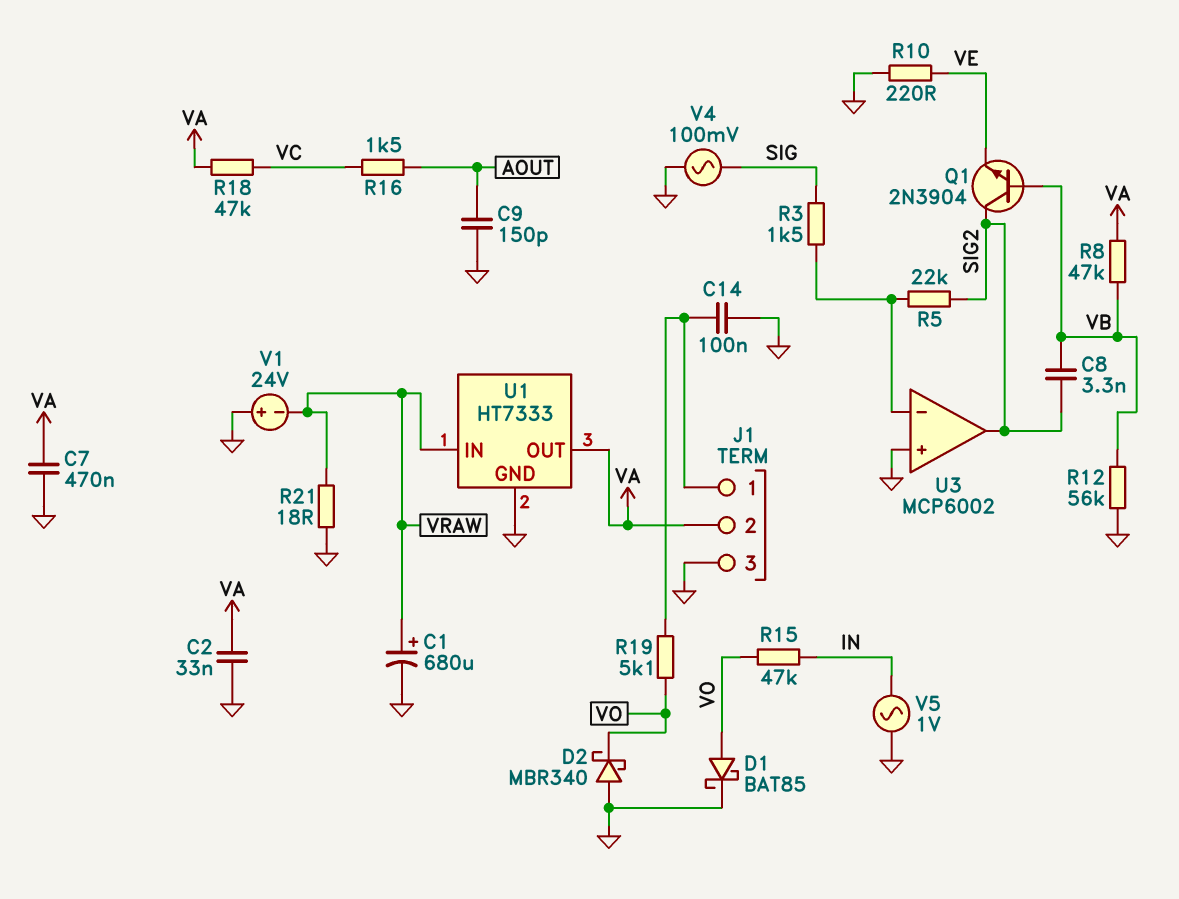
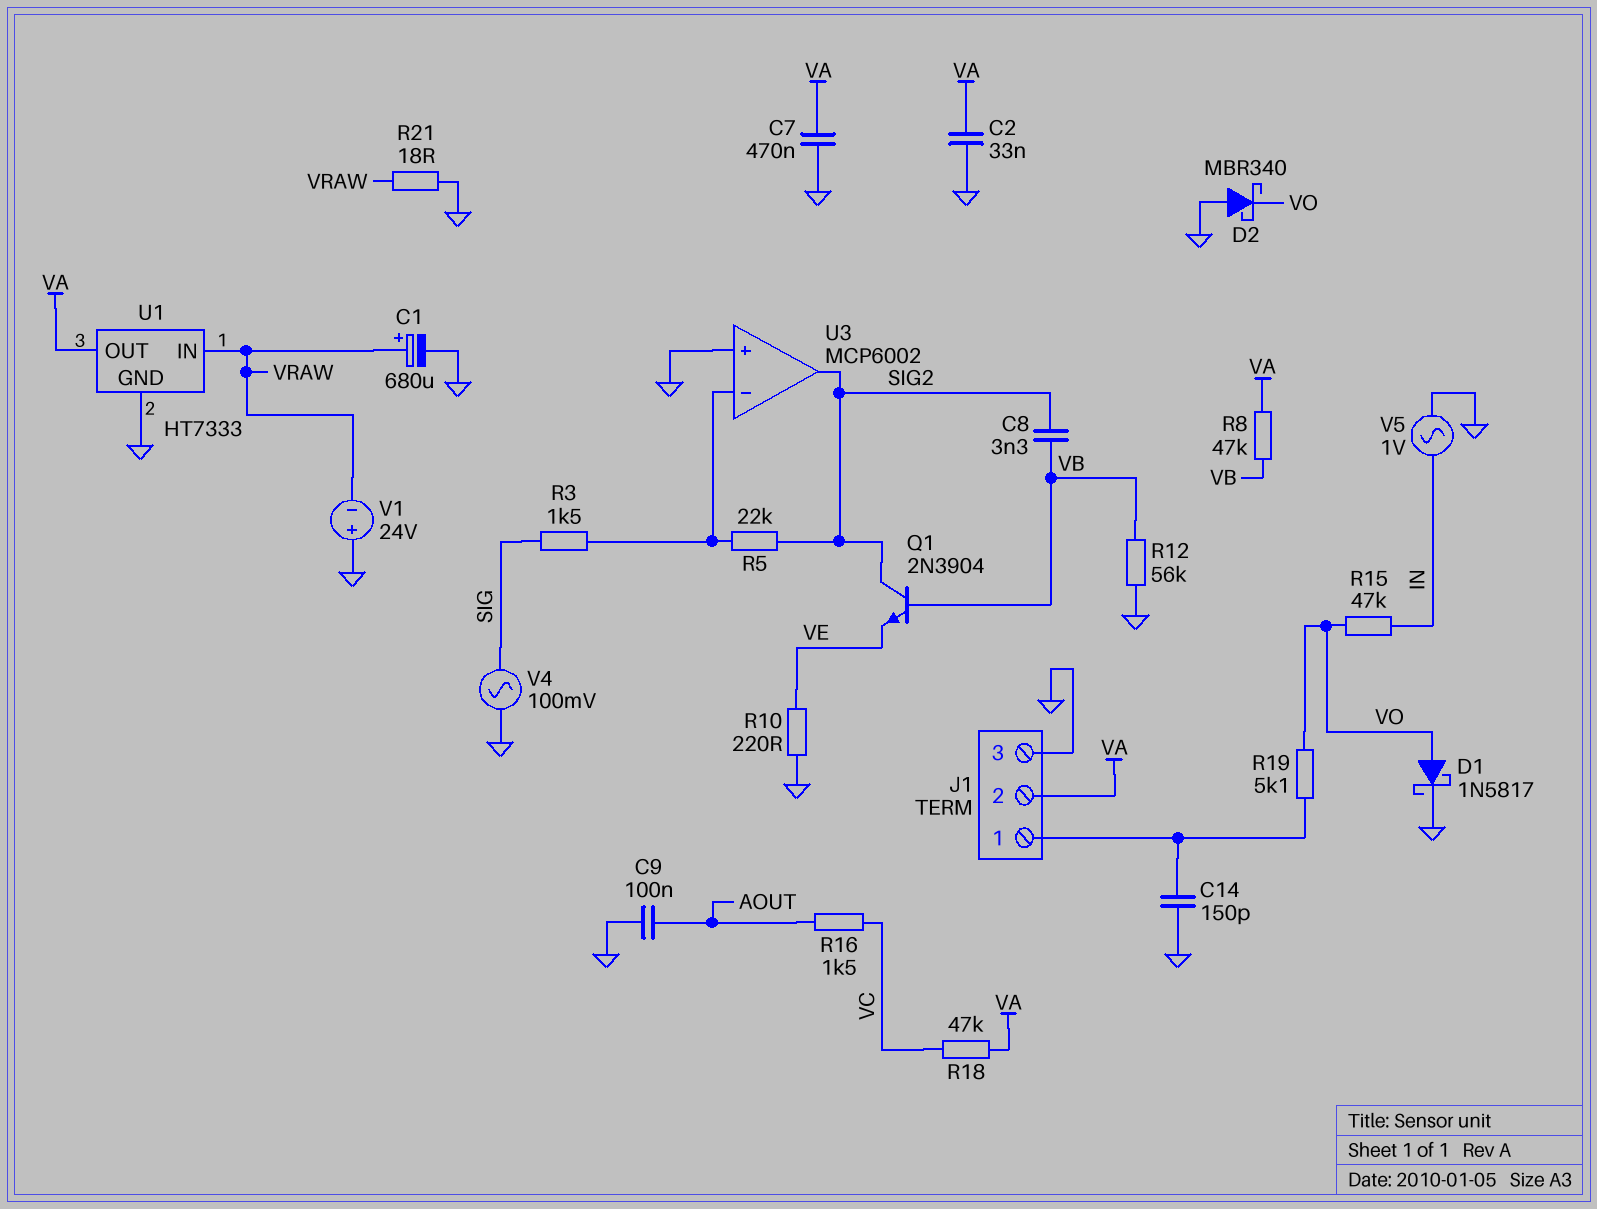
C9: 150pF (AOUT, GND) -> 100nF (AOUT, GND)
C14: 100nF (GND, J1/1) -> 150pF (GND, J1/1)
D1: schottky BAT85 (A VO, K GND) -> schottky 1N5817 (A VO, K GND)

